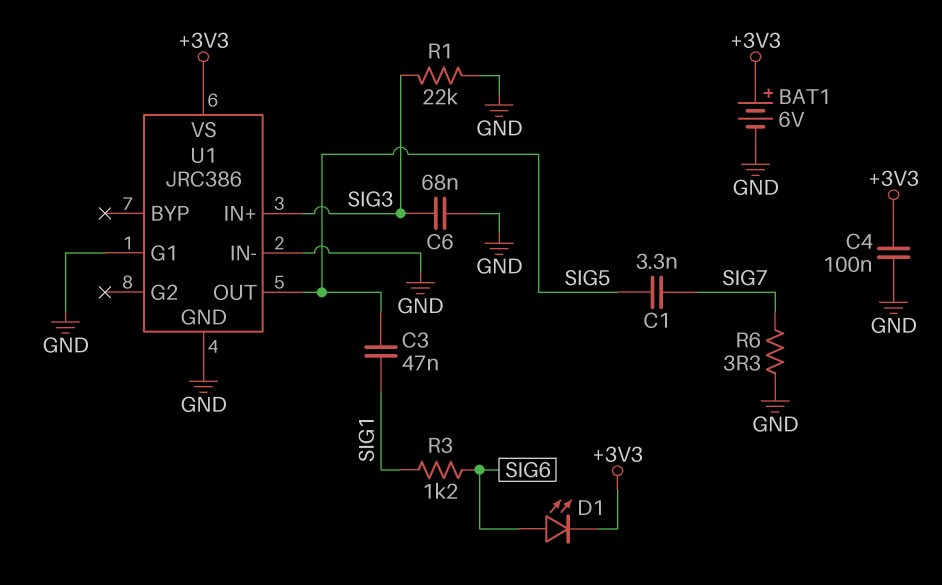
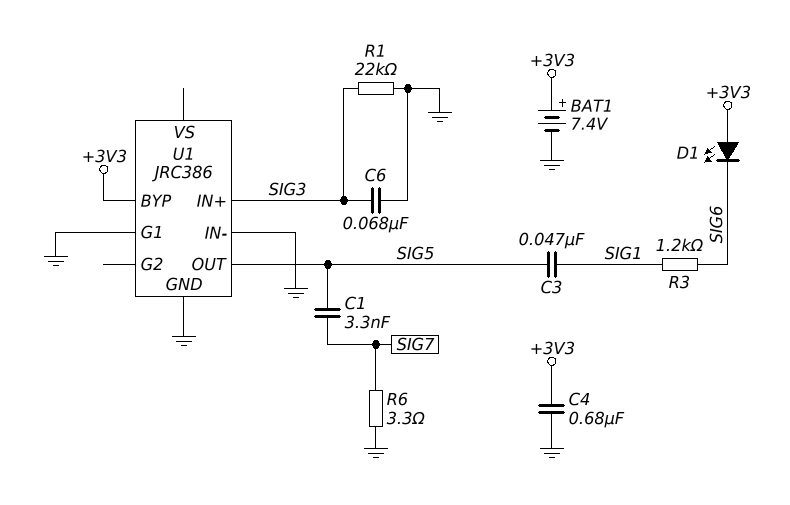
BAT1: 6V (plus +3V3, minus GND) -> 7.4V (plus +3V3, minus GND)
C4: 100nF (+3V3, GND) -> 680nF (+3V3, GND)
D1: LED (A SIG6, K +3V3) -> LED (A +3V3, K SIG6)
U1 pin BYP: none -> +3V3
U1 pin VS: +3V3 -> none

